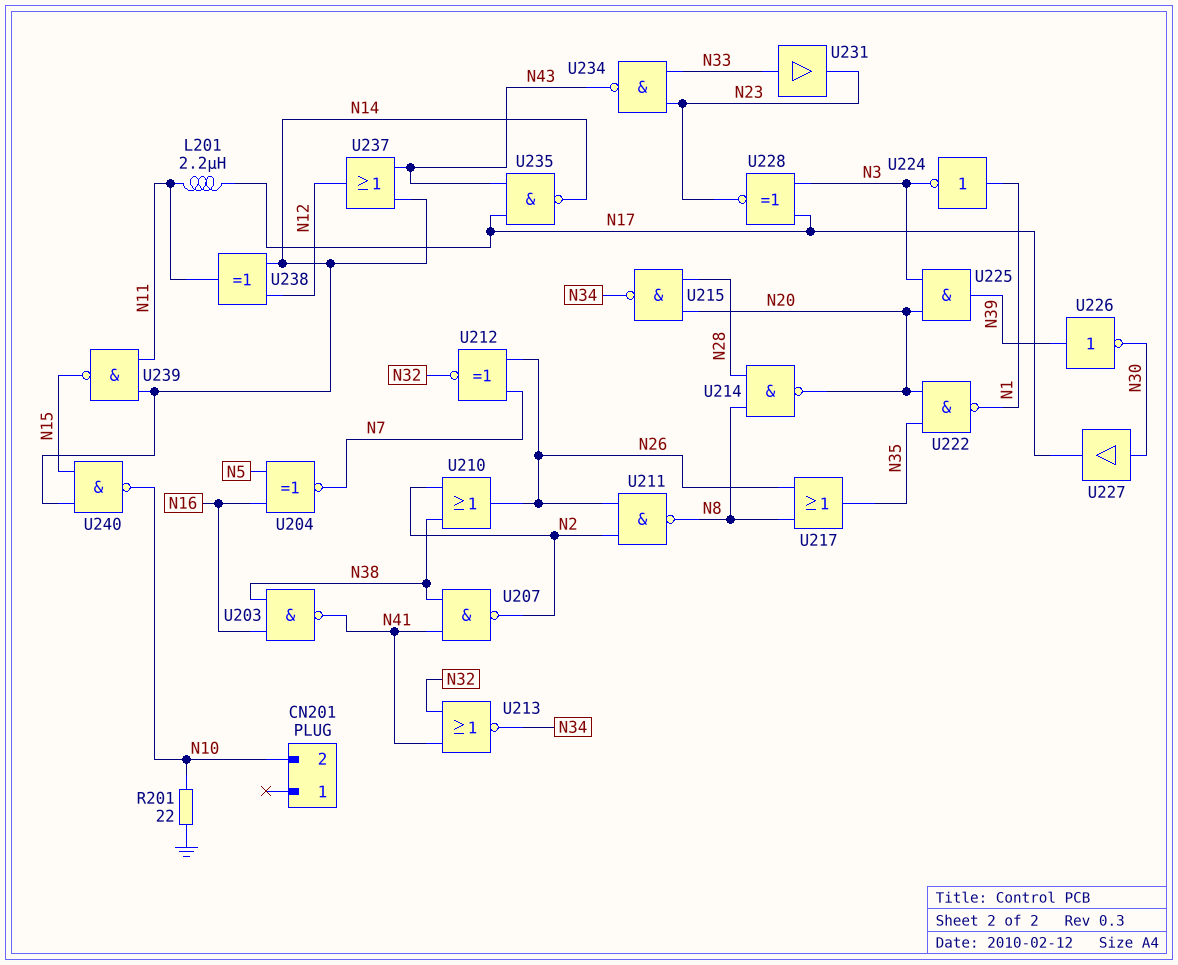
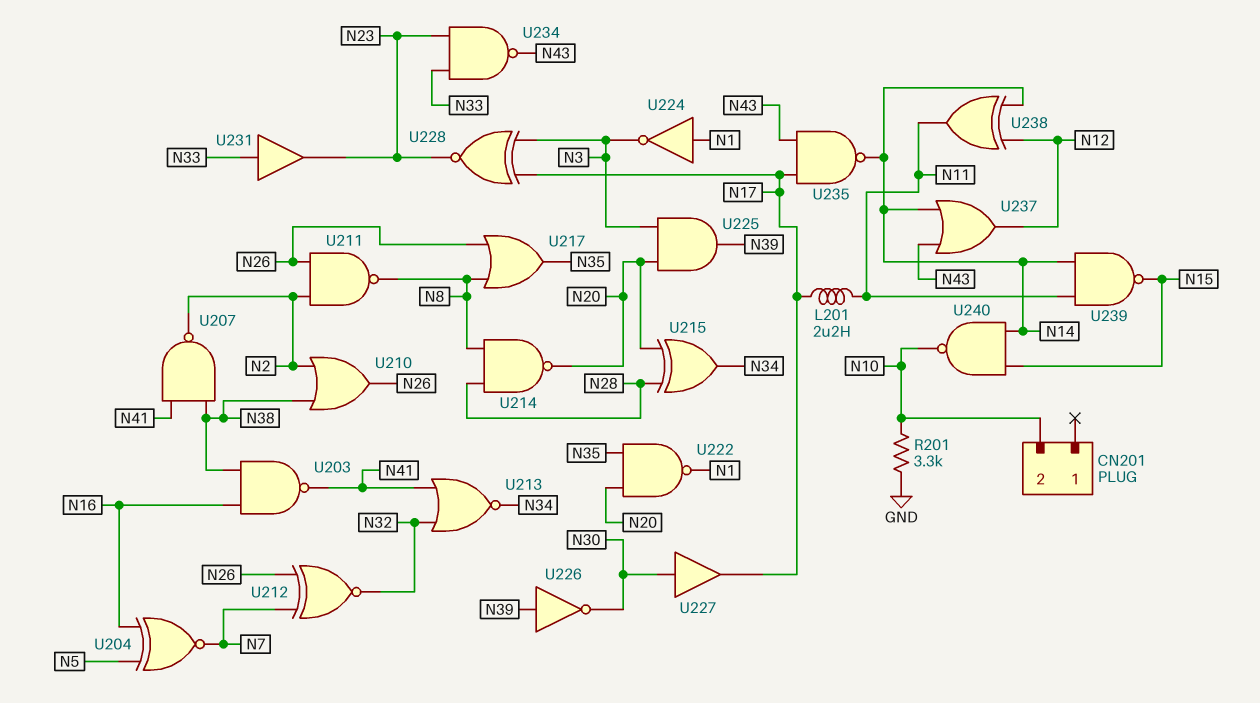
R201: 22 (GND, N10) -> 3.3k (GND, N10)
U215: NAND (in N20, in N28, out N34) -> XOR (in N20, in N28, out N34)

